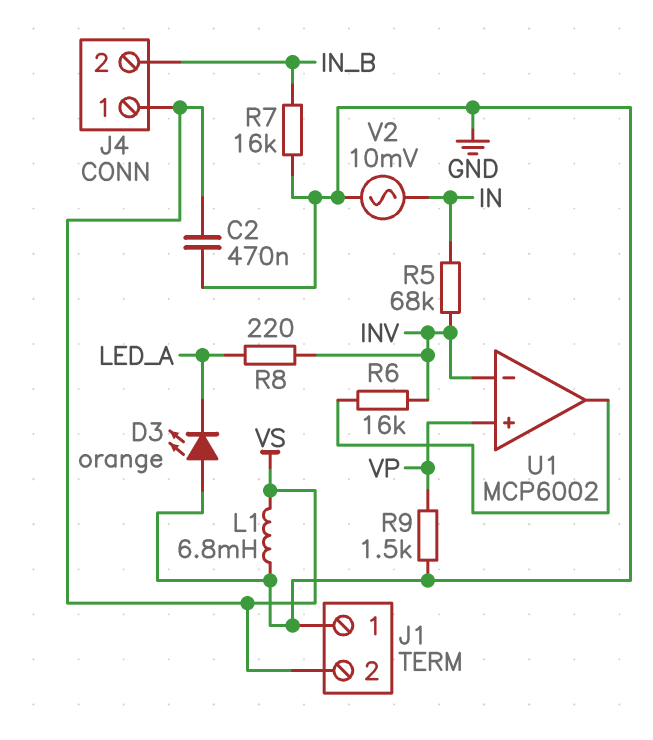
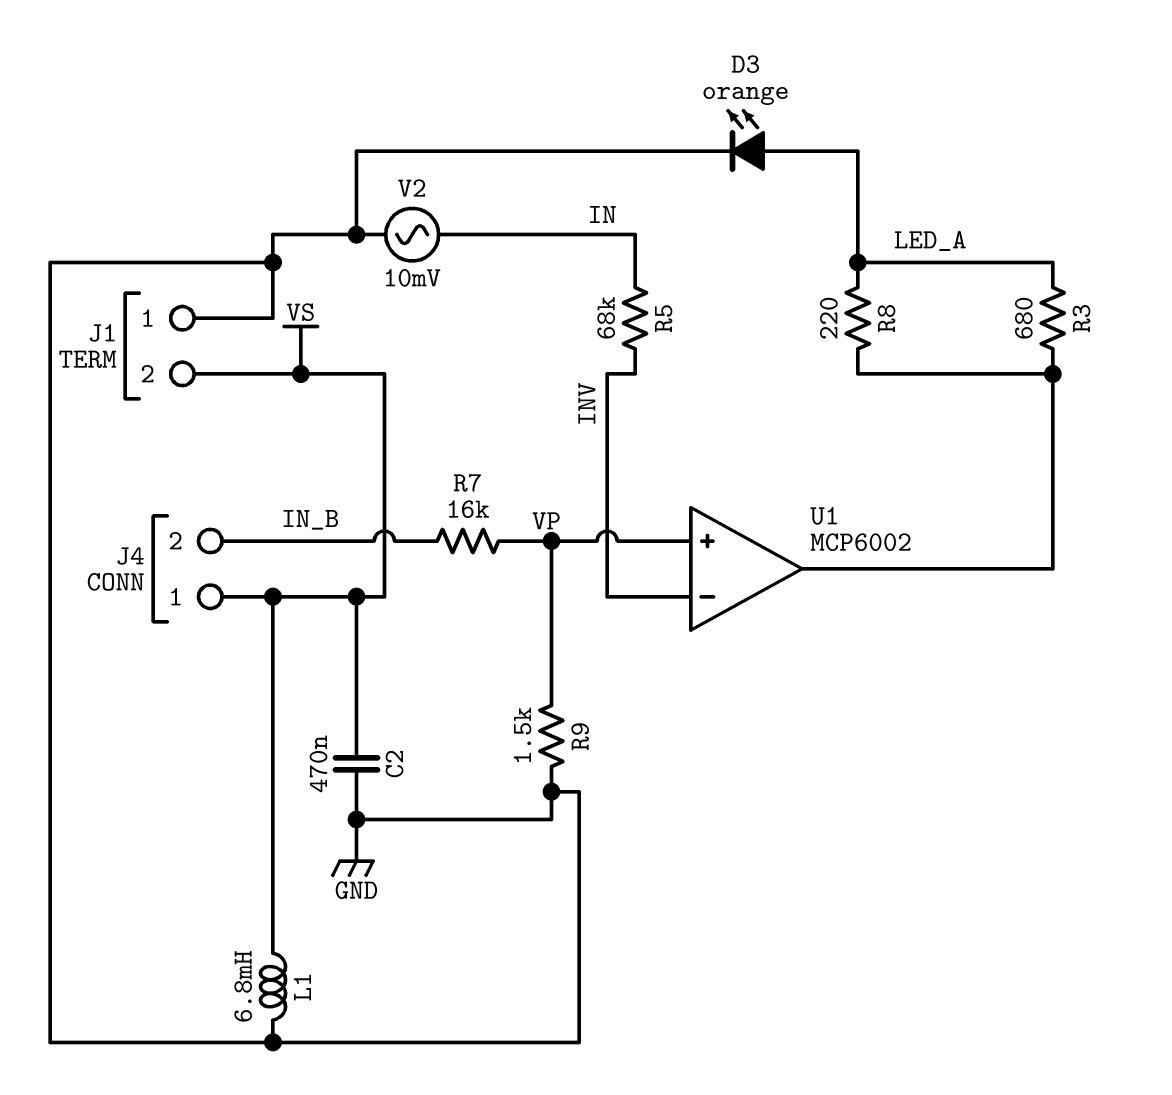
D3: LED orange (A GND, K LED_A) -> LED orange (A LED_A, K GND)
R3: none -> 680 (LED_A, U1/out)
R6: 16k (INV, U1/out) -> none
R7: 16k (GND, IN_B) -> 16k (IN_B, VP)
R8: 220 (INV, LED_A) -> 220 (LED_A, U1/out)

